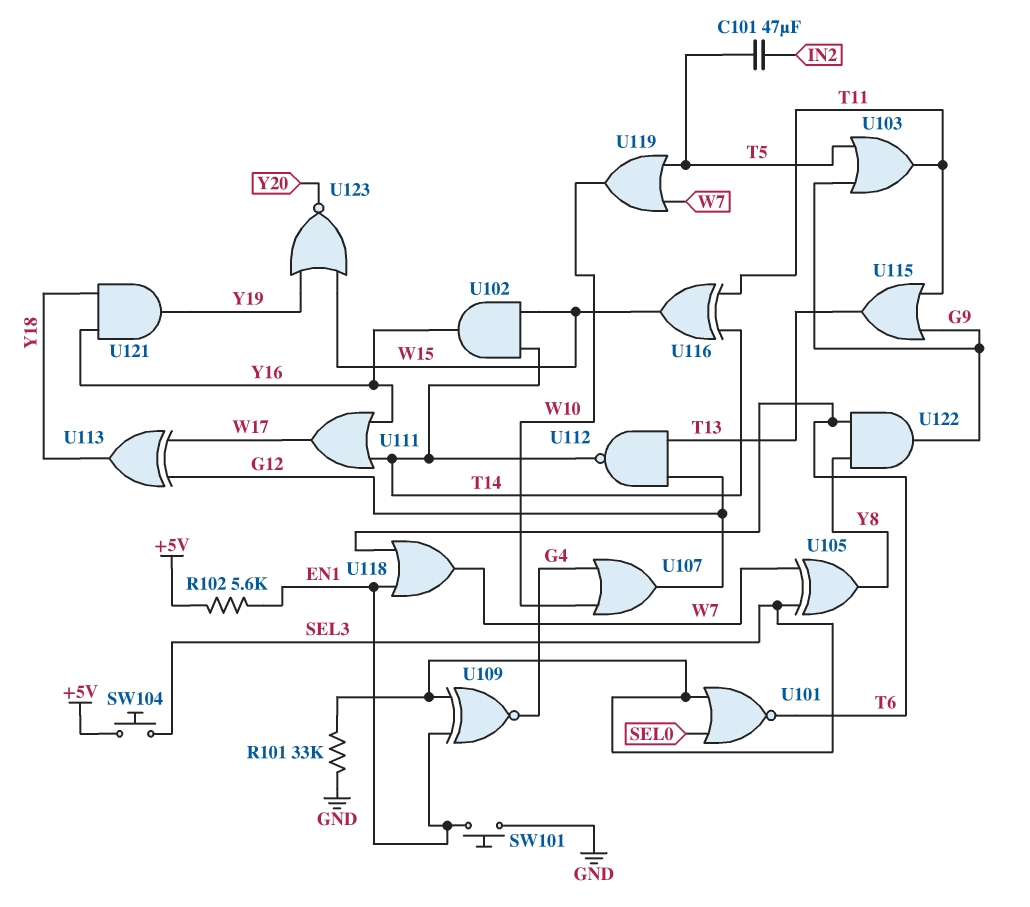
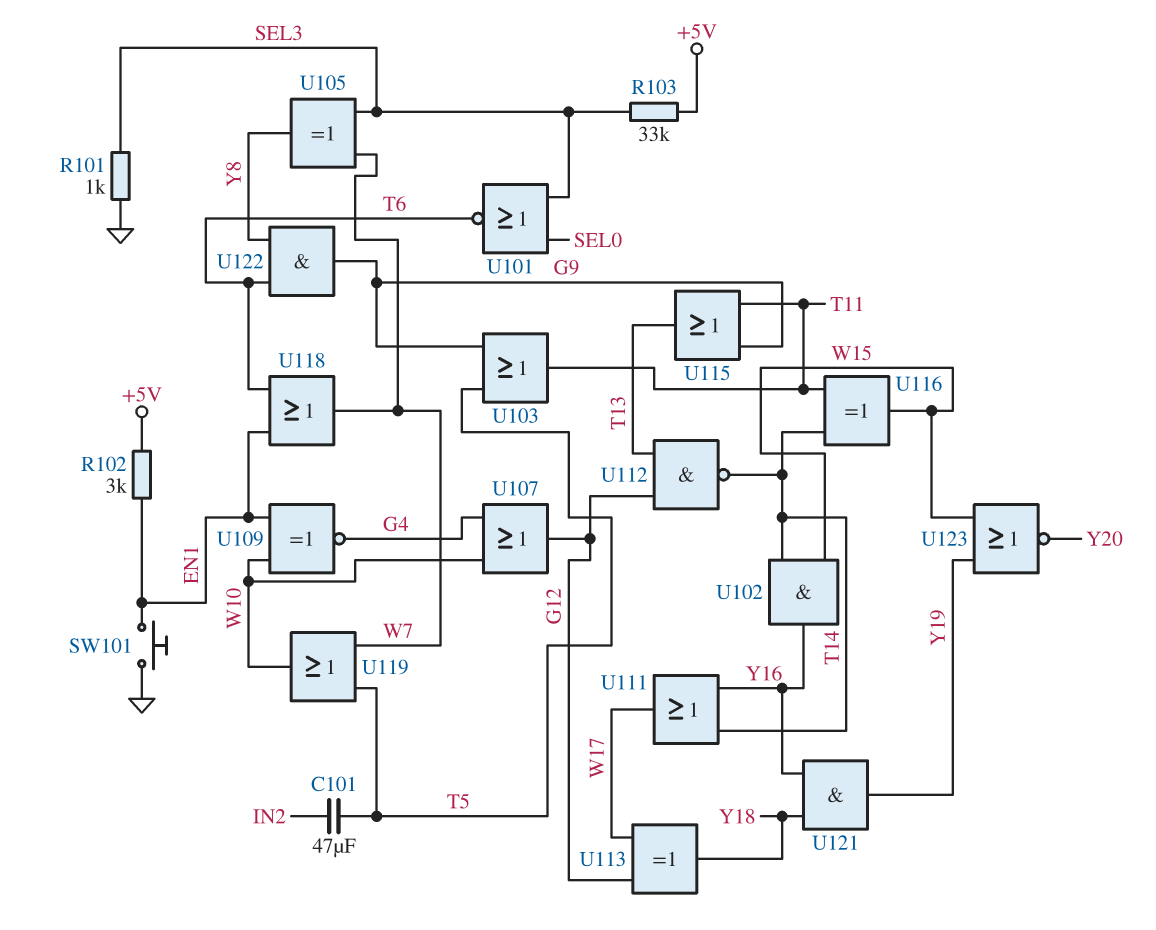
R101: 33k (GND, SEL3) -> 1k (GND, SEL3)
R102: 5.6k (+5V, EN1) -> 3k (+5V, EN1)
R103: none -> 33k (+5V, SEL3)
SW104: button (+5V, SEL3) -> none
U109: XNOR (in EN1, in SEL3, out G4) -> XNOR (in EN1, in W10, out G4)

